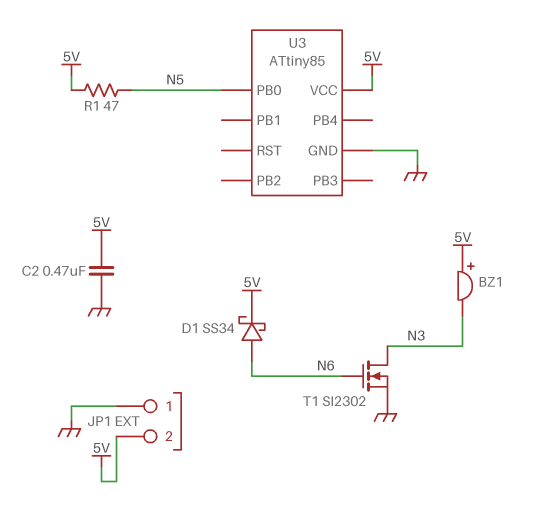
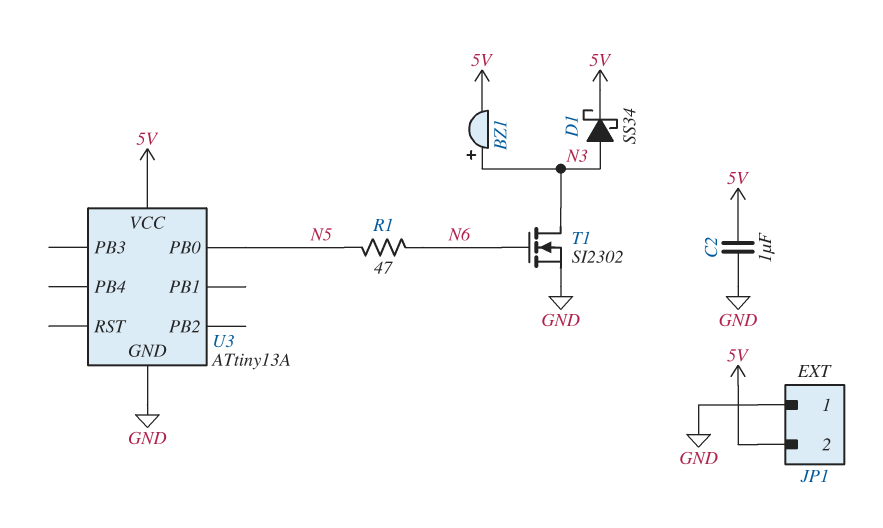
BZ1: buzzer (plus 5V, minus N3) -> buzzer (plus N3, minus 5V)
C2: 470nF (5V, GND) -> 1uF (5V, GND)
D1: schottky SS34 (A N6, K 5V) -> schottky SS34 (A N3, K 5V)
R1: 47 (5V, N5) -> 47 (N5, N6)
U3: ATtiny85 -> ATtiny13A

